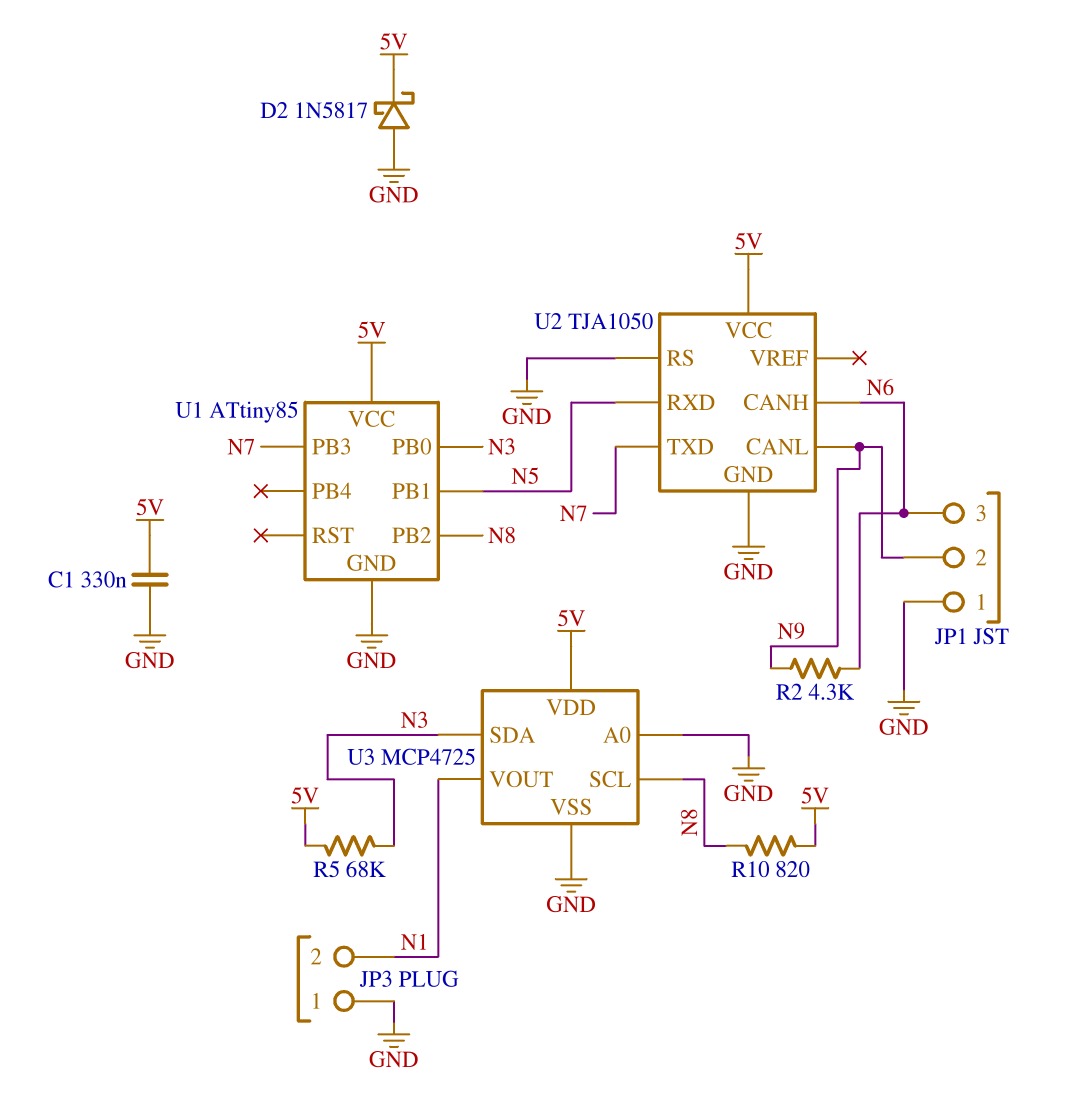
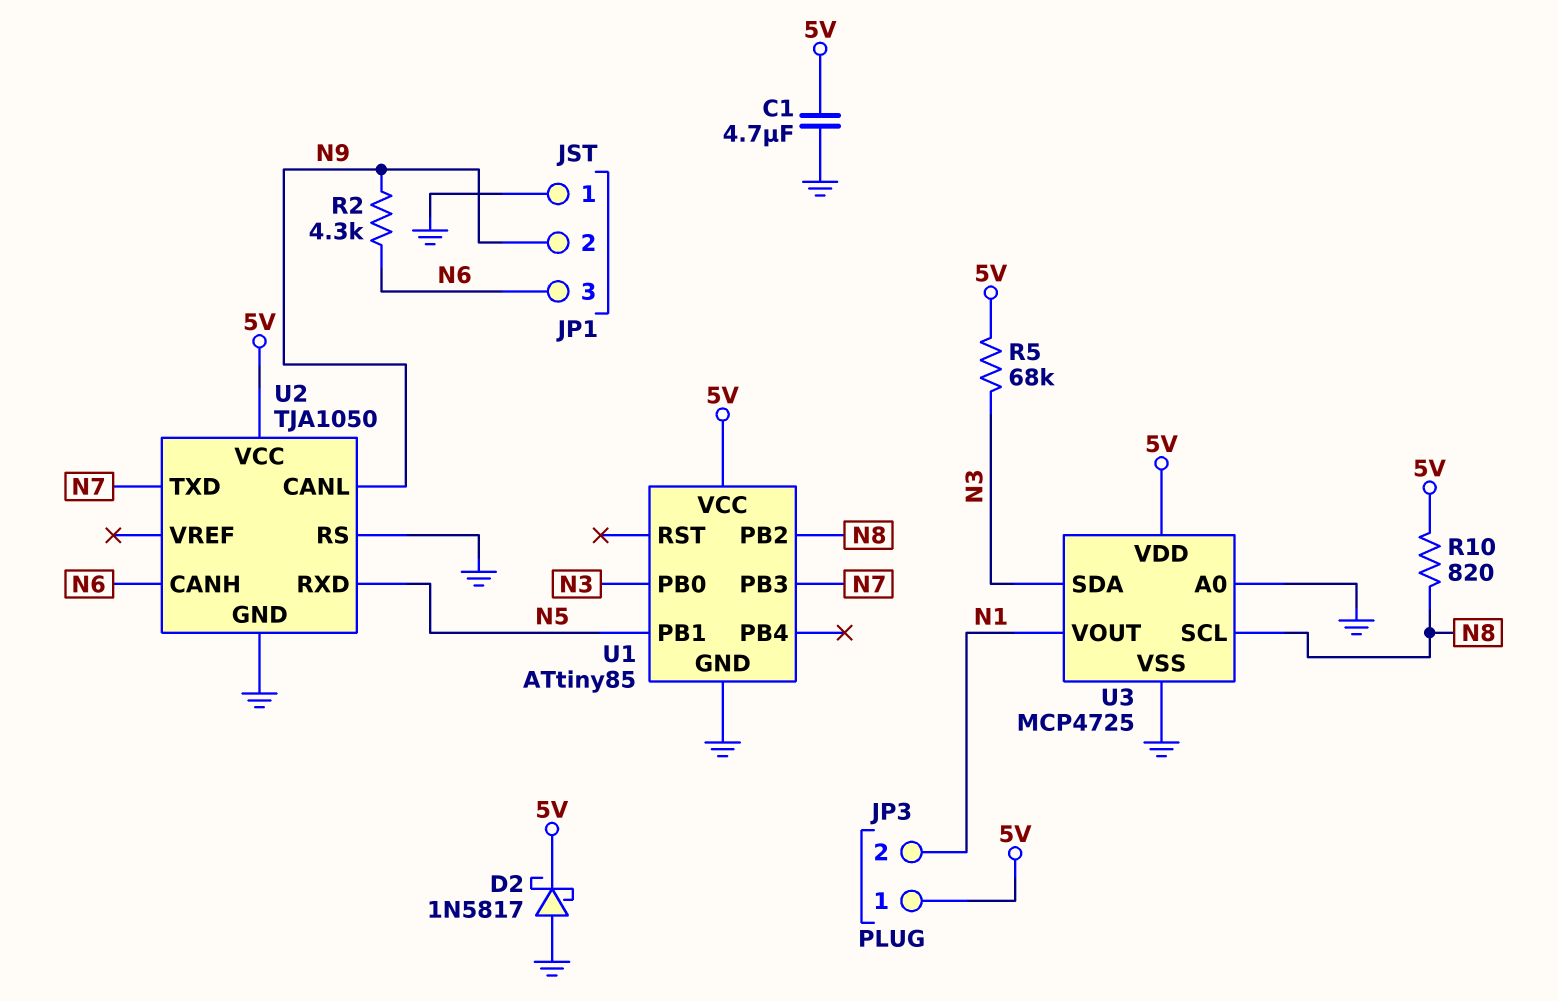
C1: 330nF (5V, GND) -> 4.7uF (5V, GND)
JP3 pin 1: GND -> 5V

